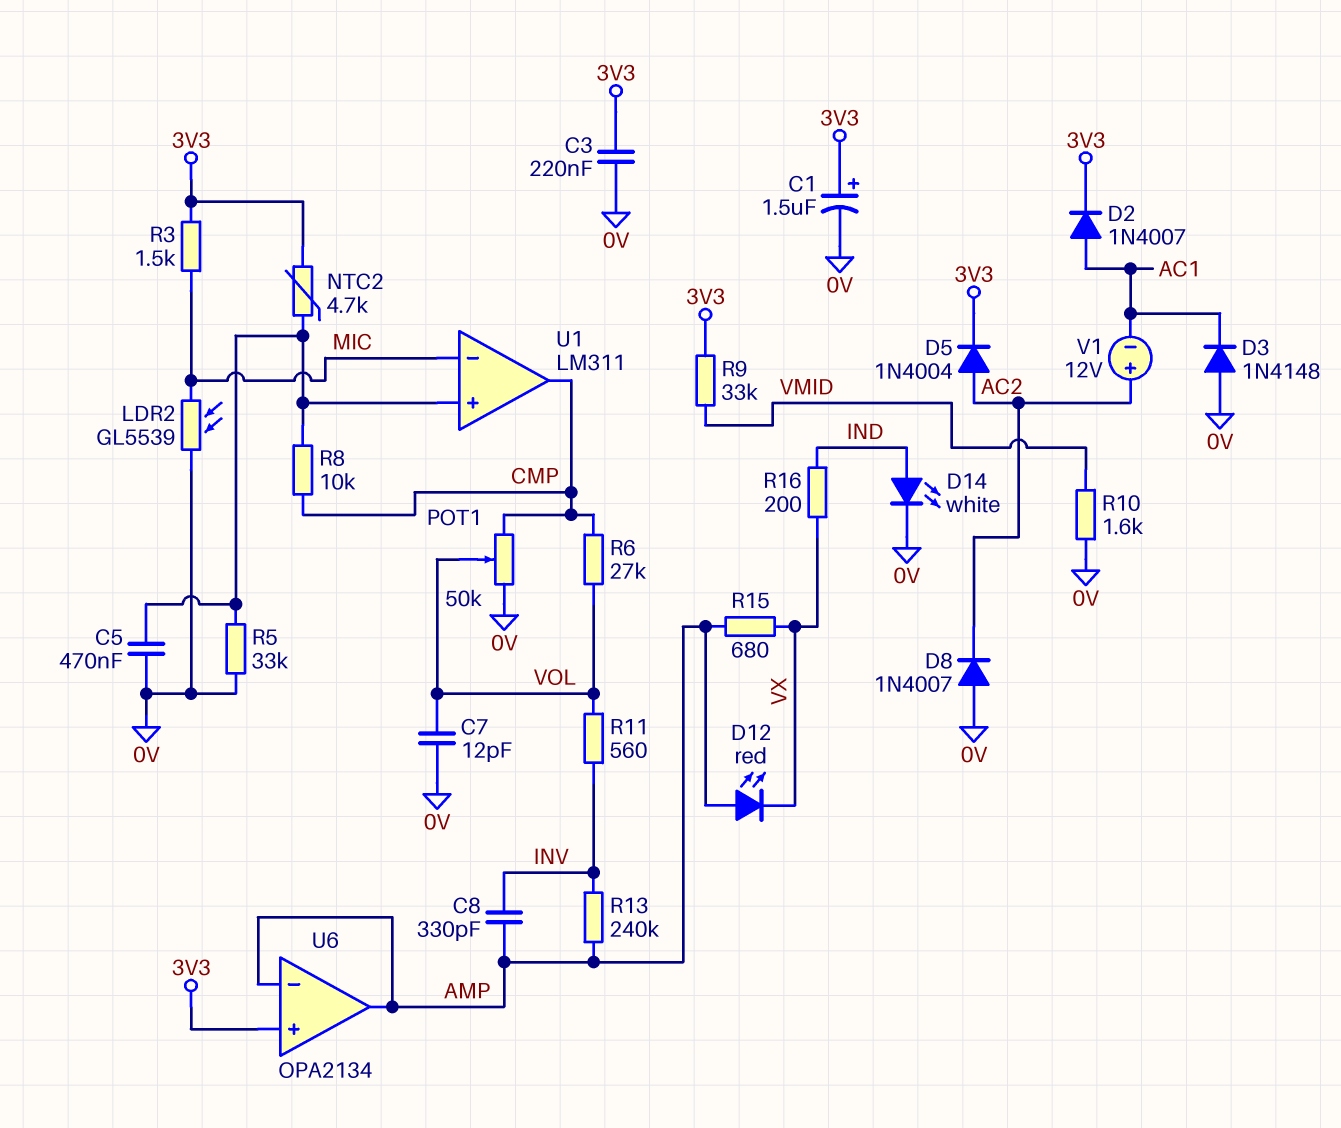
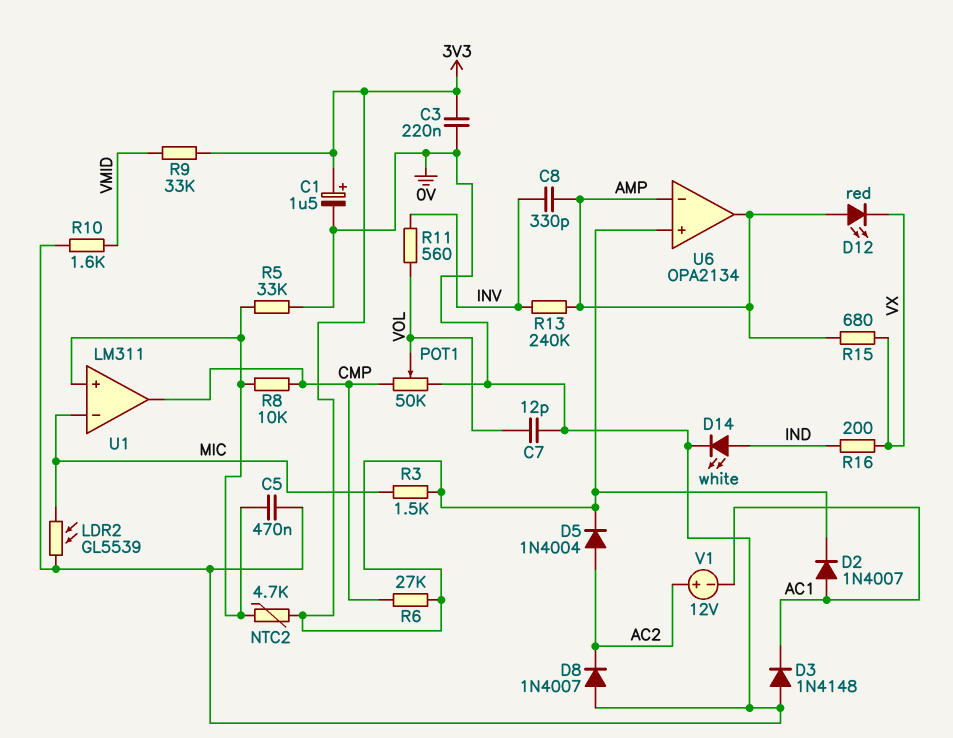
R6: 27k (CMP, VOL) -> 27k (3V3, CMP)

